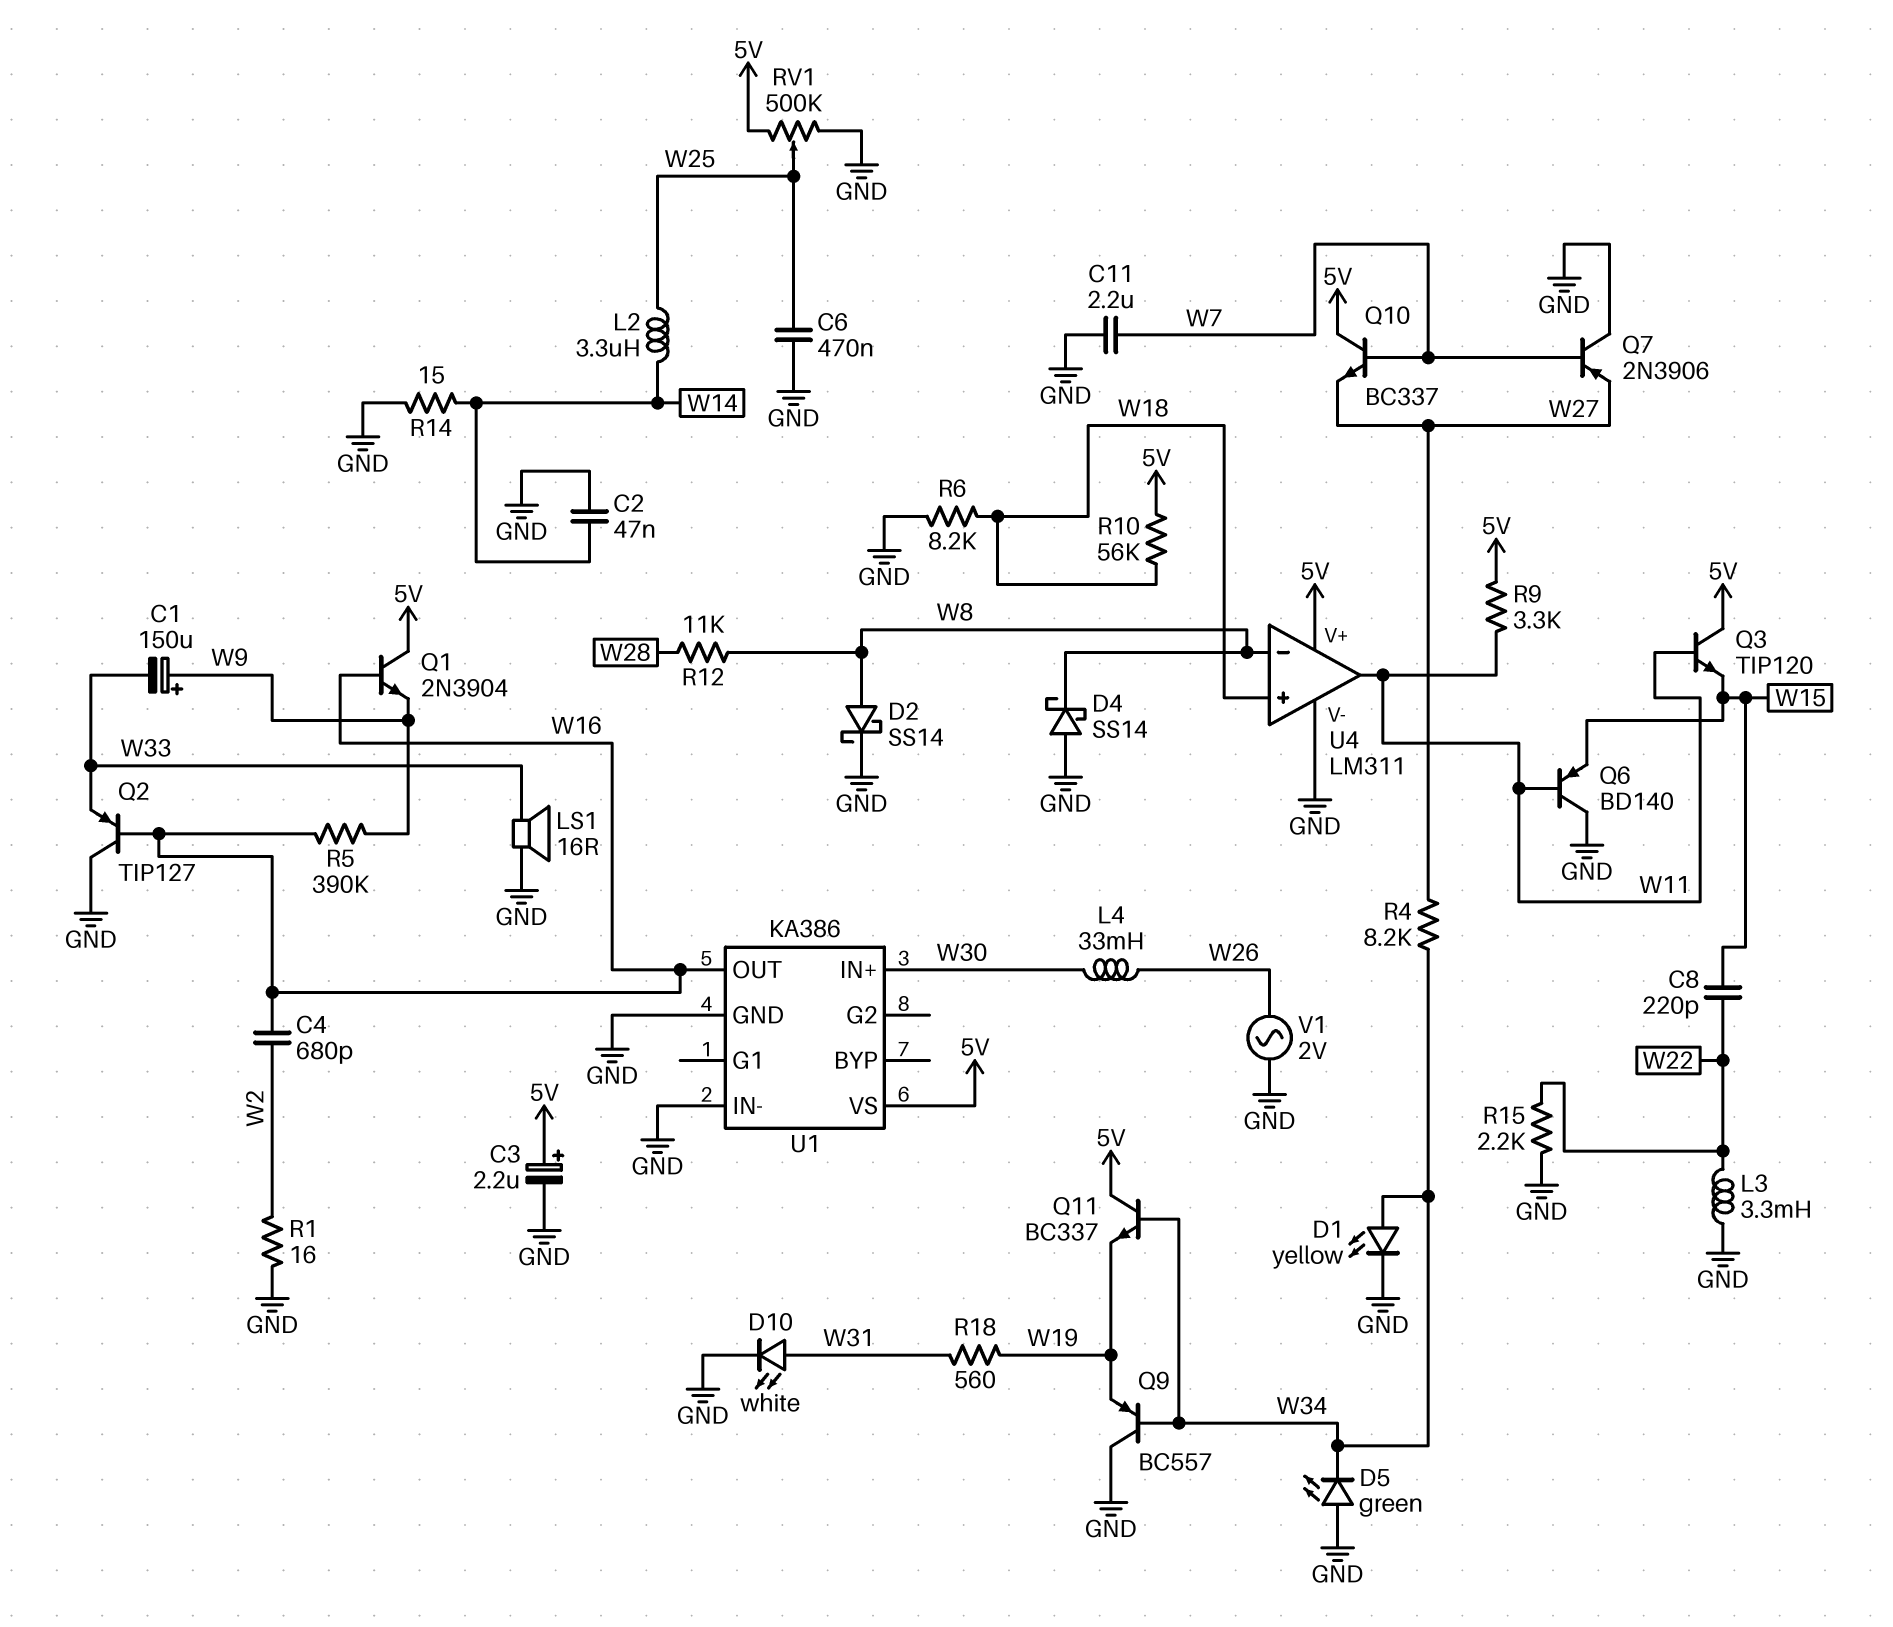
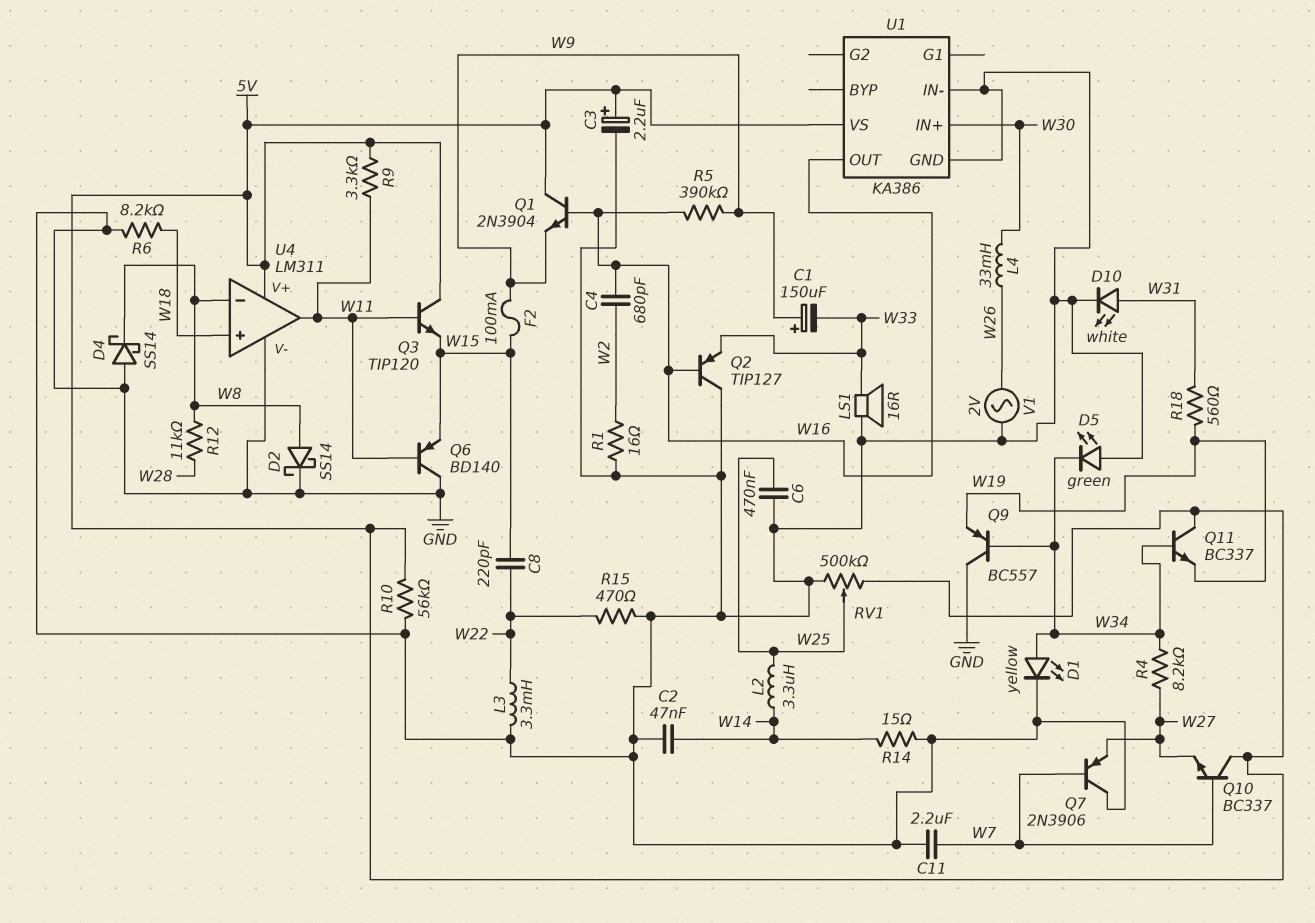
F2: none -> 100mA (W9, W15)
R10: 56k (5V, W18) -> 56k (5V, GND)
R15: 2.2k (GND, W22) -> 470 (GND, W22)

